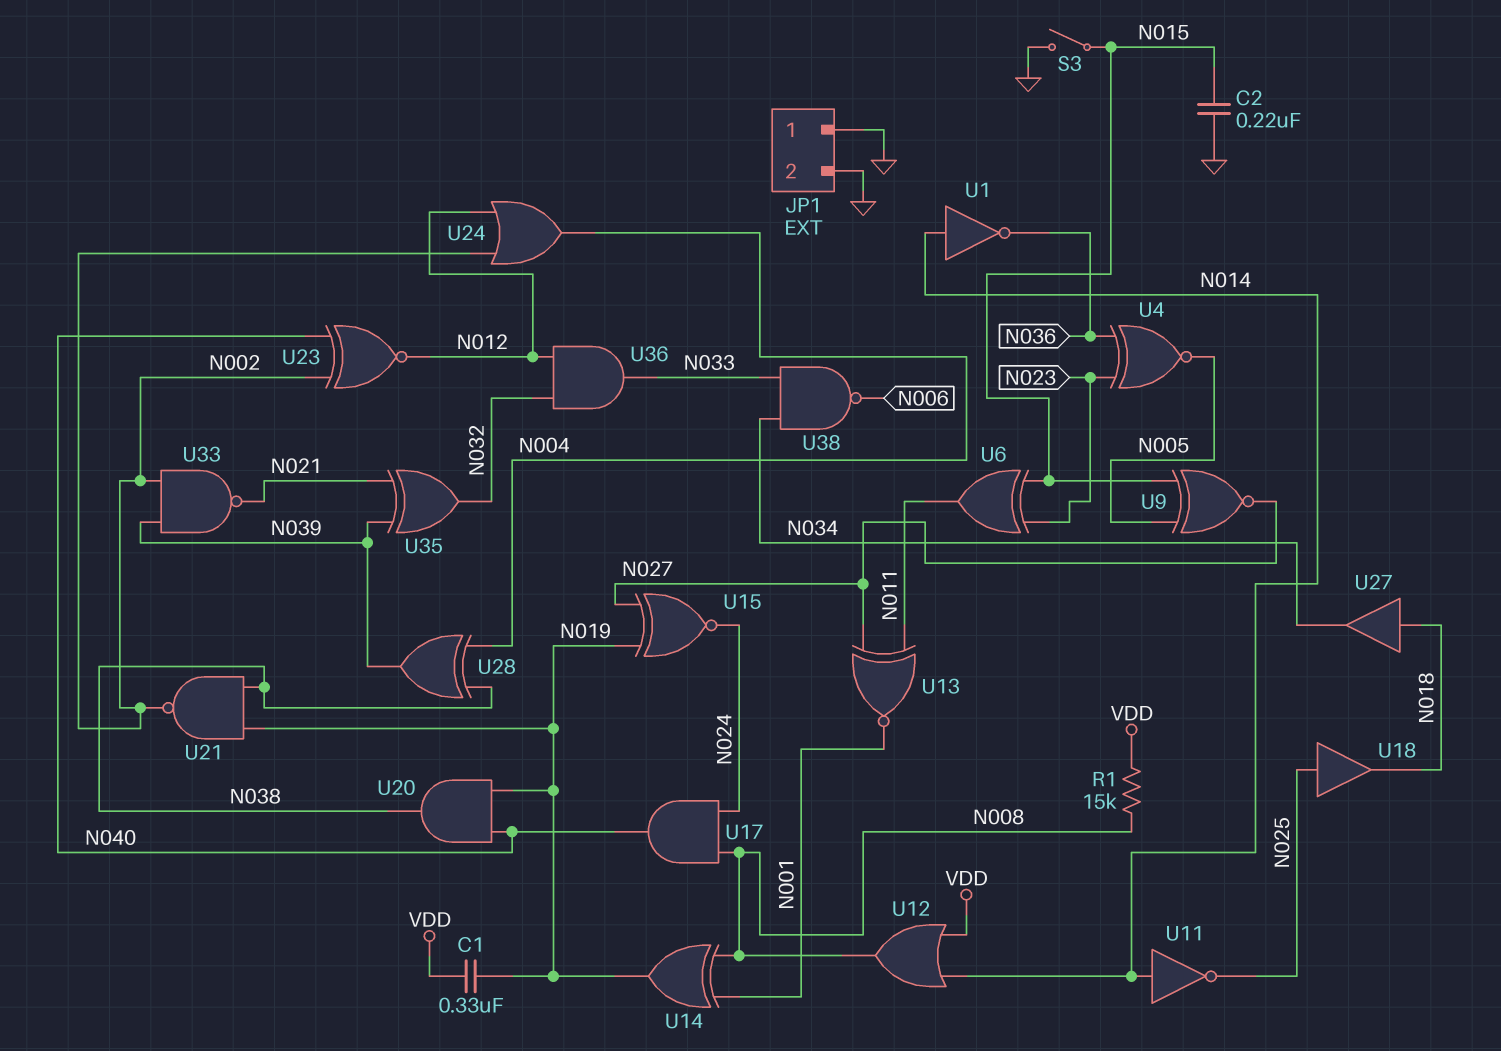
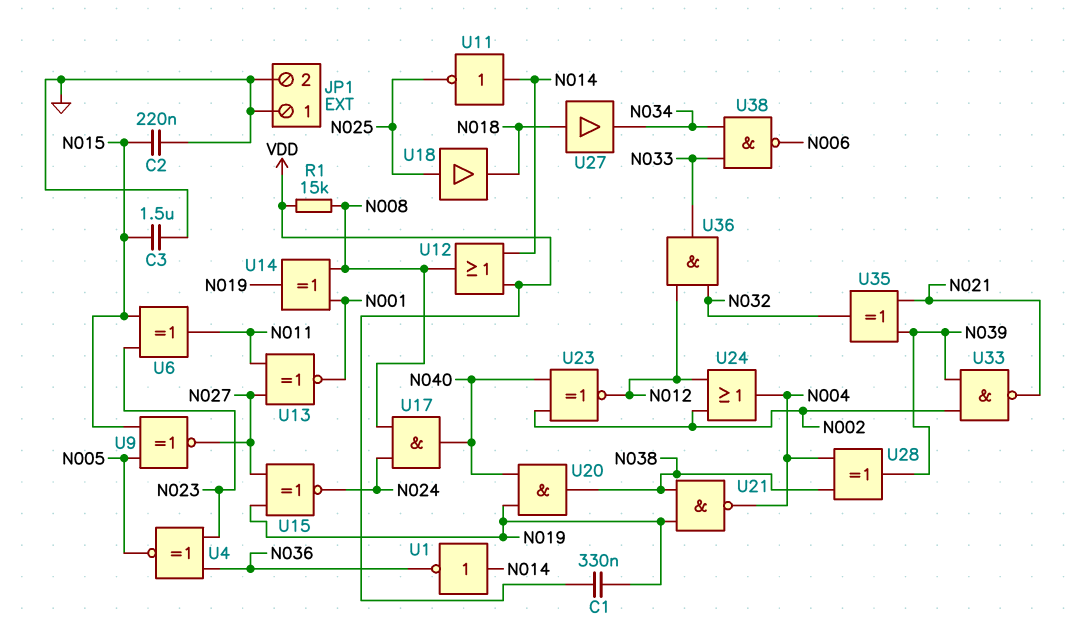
C3: none -> 1.5uF (GND, N015)
S3: switch (GND, N015) -> none
U21: NAND (in N019, in N038, out N002) -> NAND (in N019, in N038, out N004)

